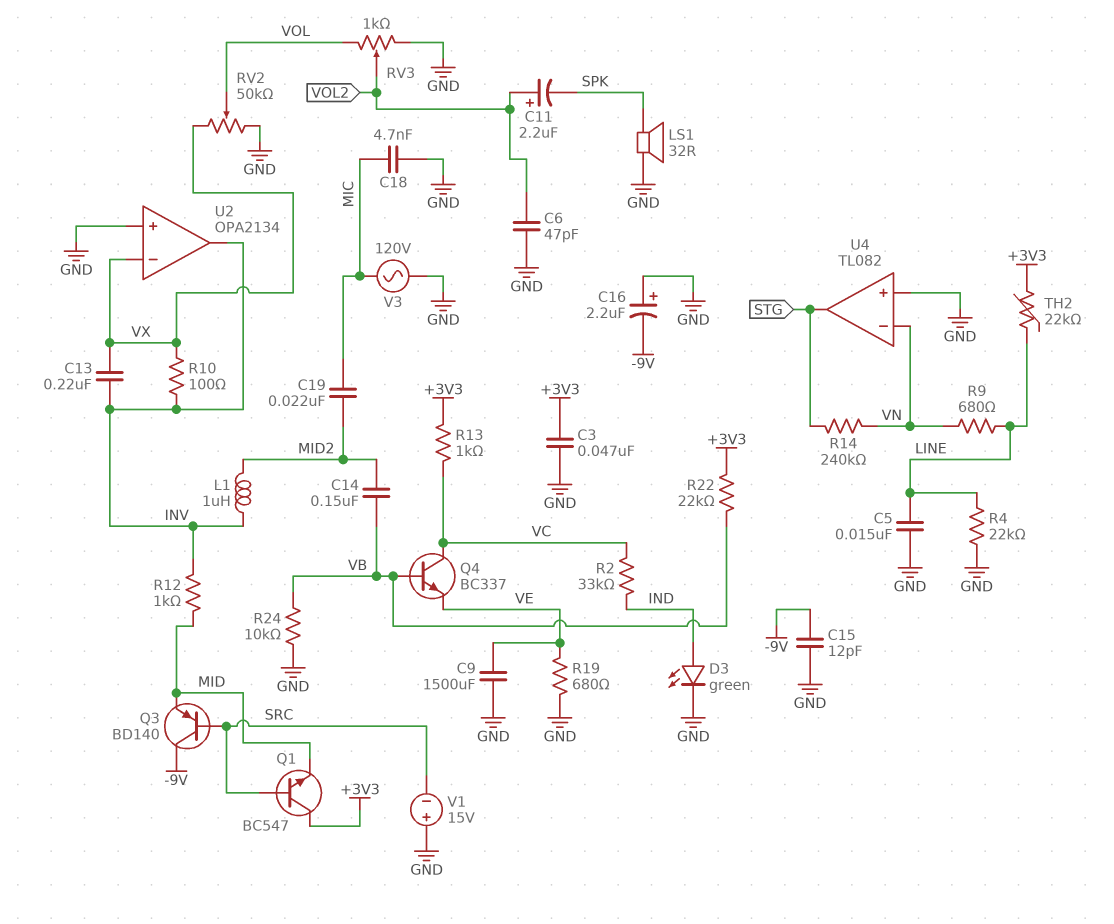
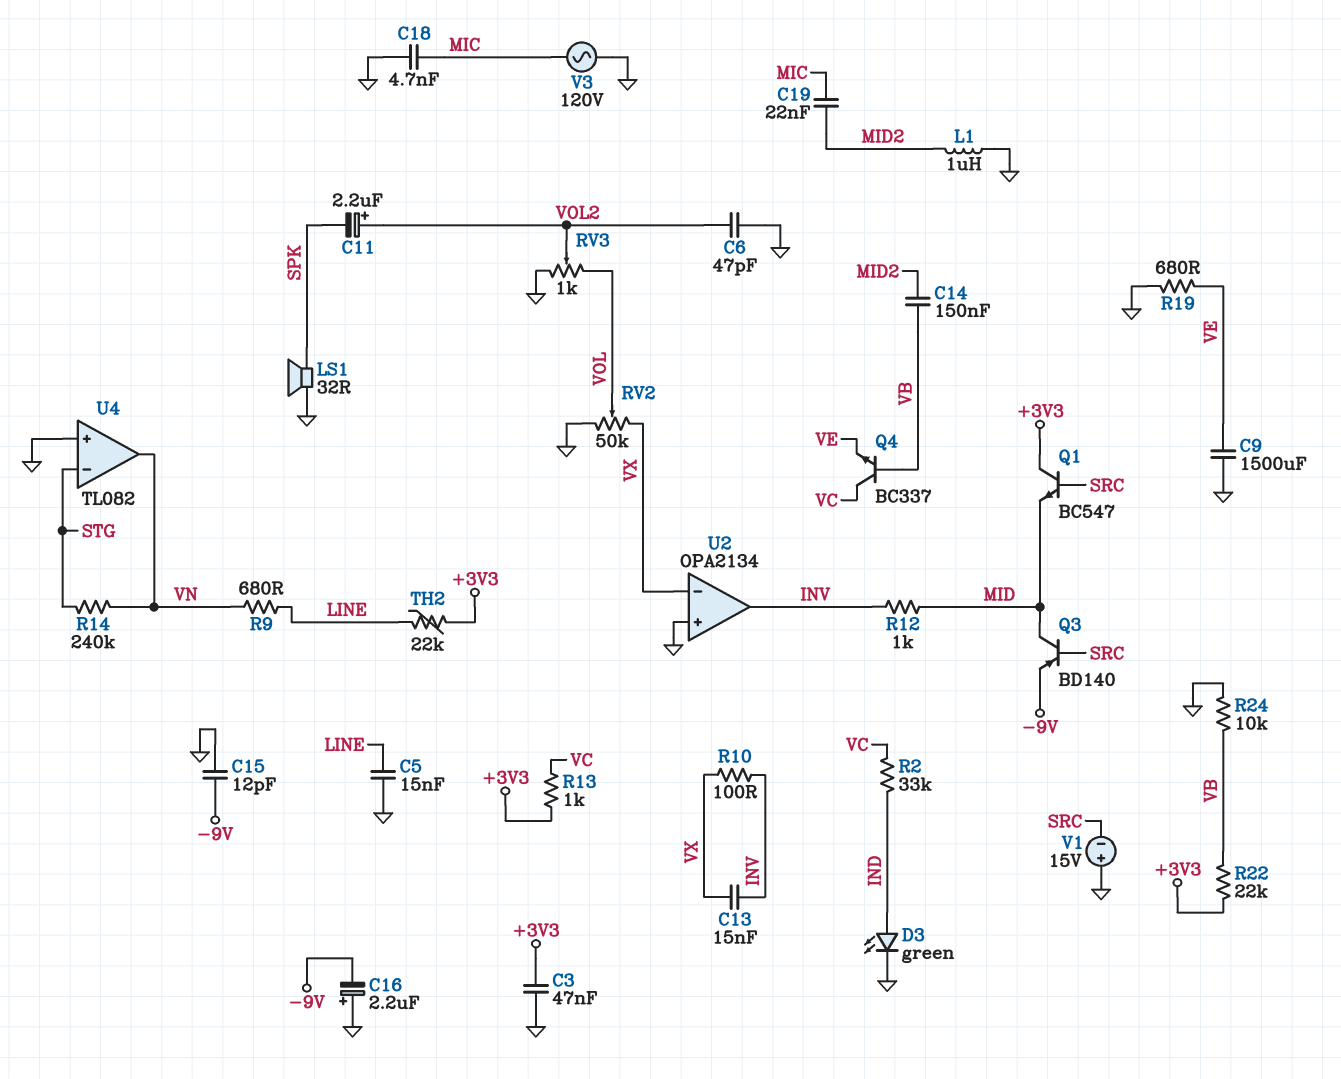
C13: 220nF (INV, VX) -> 15nF (INV, VX)
L1: 1uH (INV, MID2) -> 1uH (GND, MID2)
Q3: PNP BD140 (B SRC, C -9V, E MID) -> PNP BD140 (B SRC, C MID, E -9V)
R4: 22k (GND, LINE) -> none
U4 pin in-: VN -> STG
U4 pin out: STG -> VN

